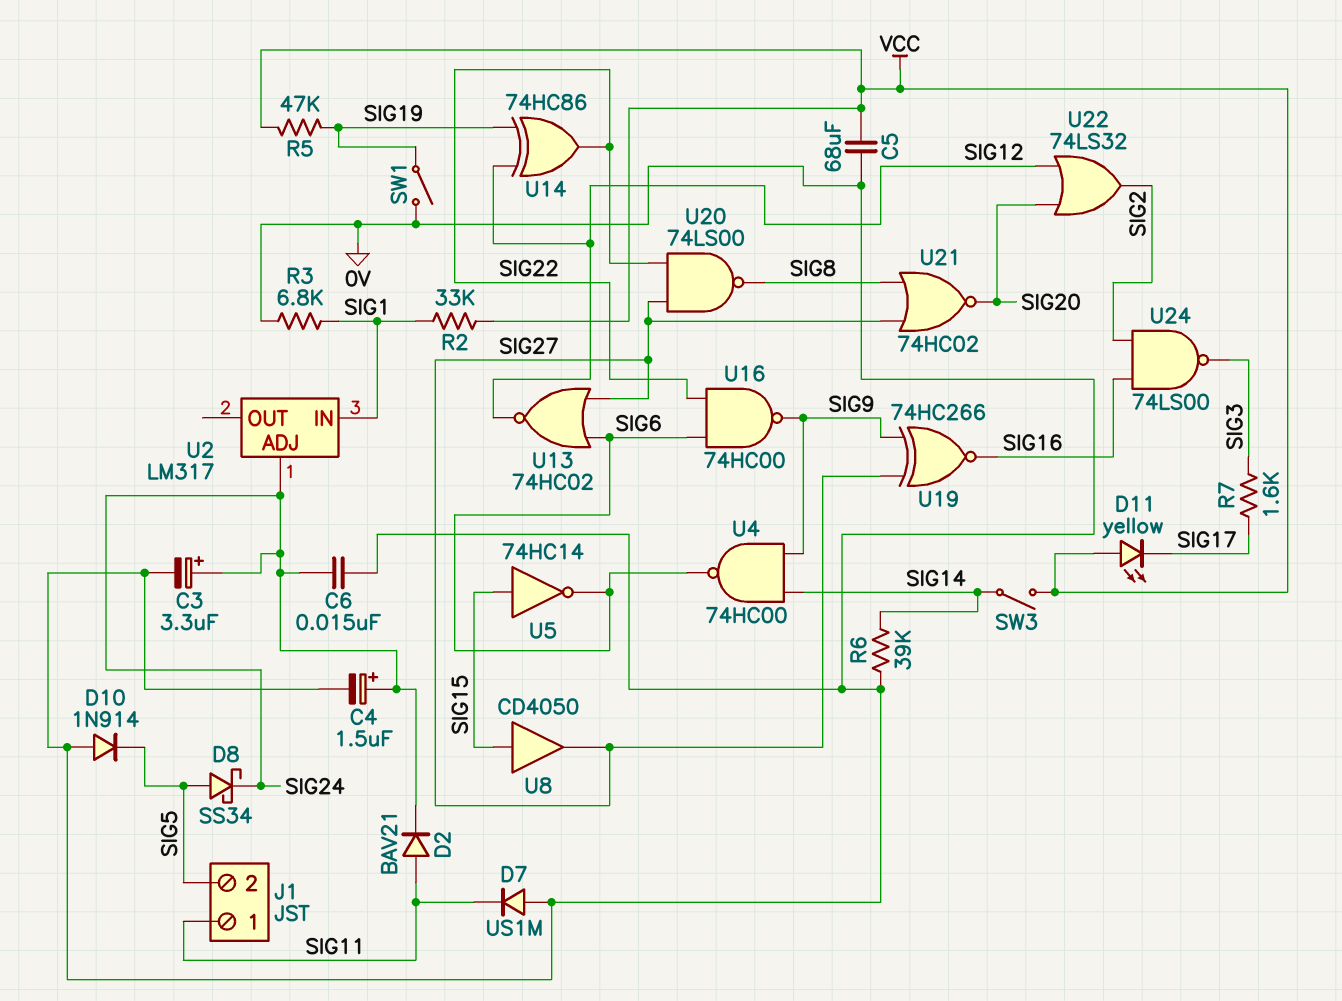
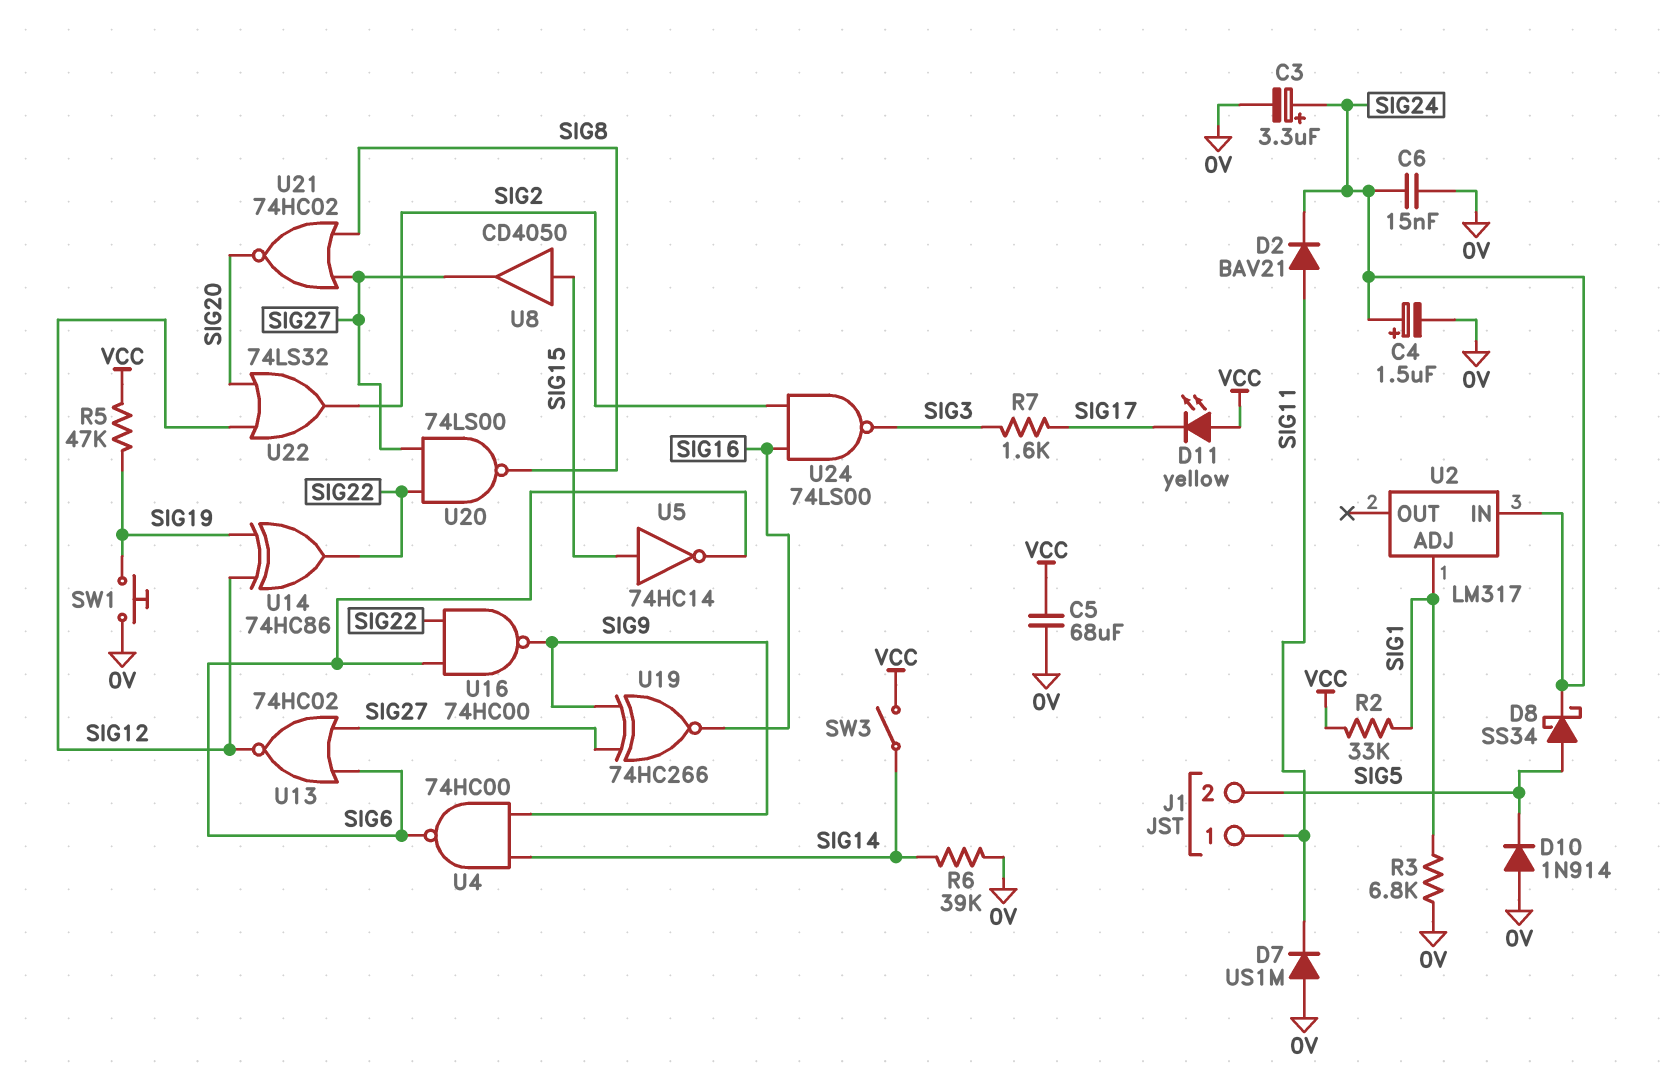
SW1: switch (0V, SIG19) -> button (0V, SIG19)
U2 pin ADJ: SIG24 -> SIG1
U2 pin IN: SIG1 -> SIG24

